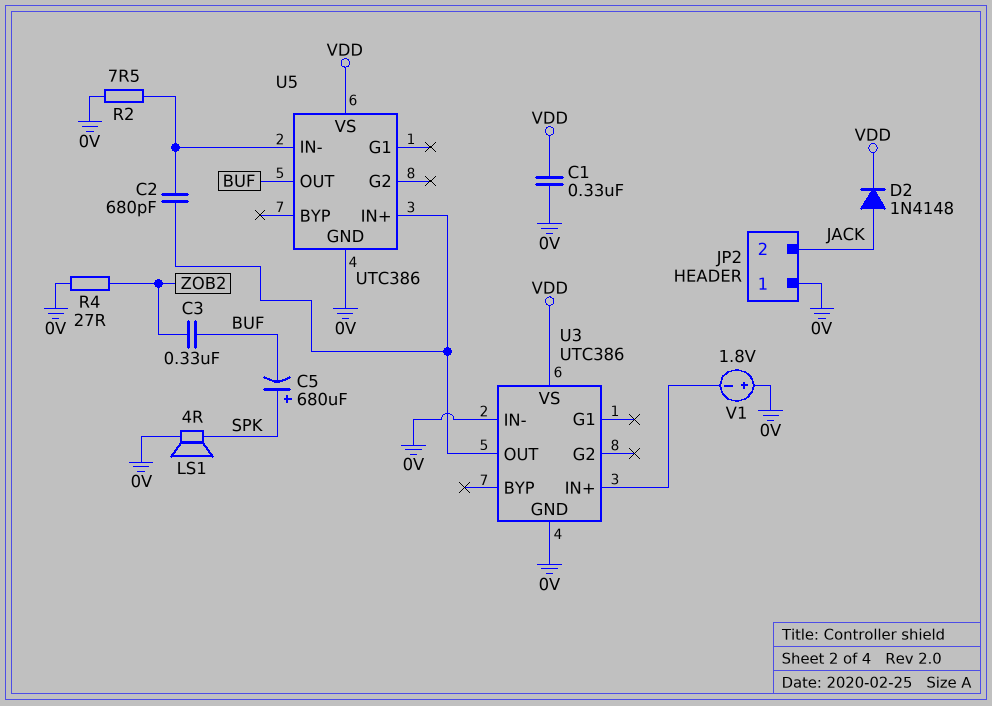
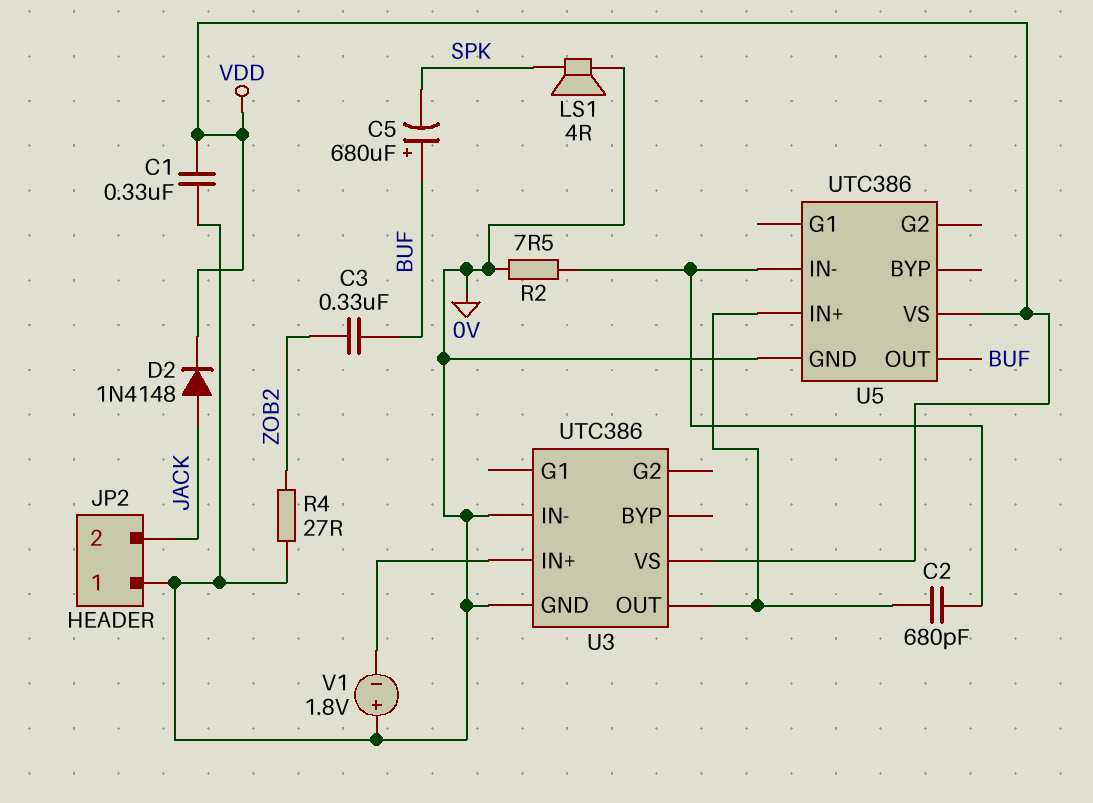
C5: 680uF (plus SPK, minus BUF) -> 680uF (plus BUF, minus SPK)

